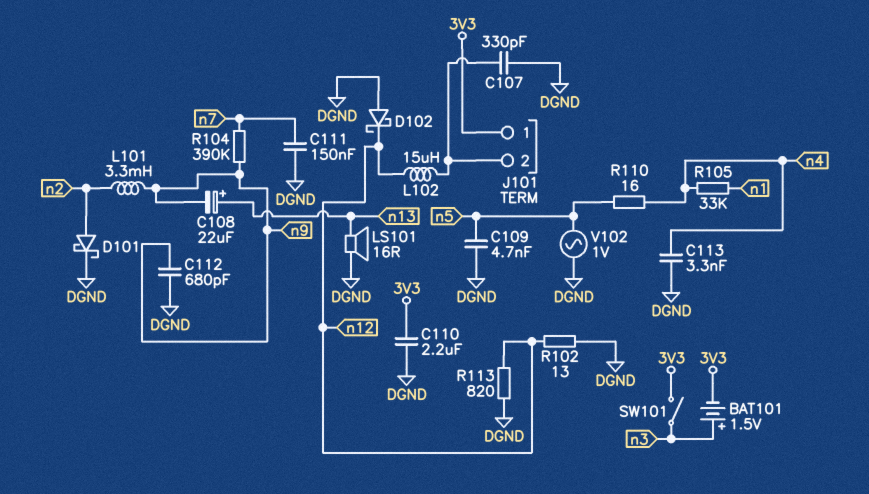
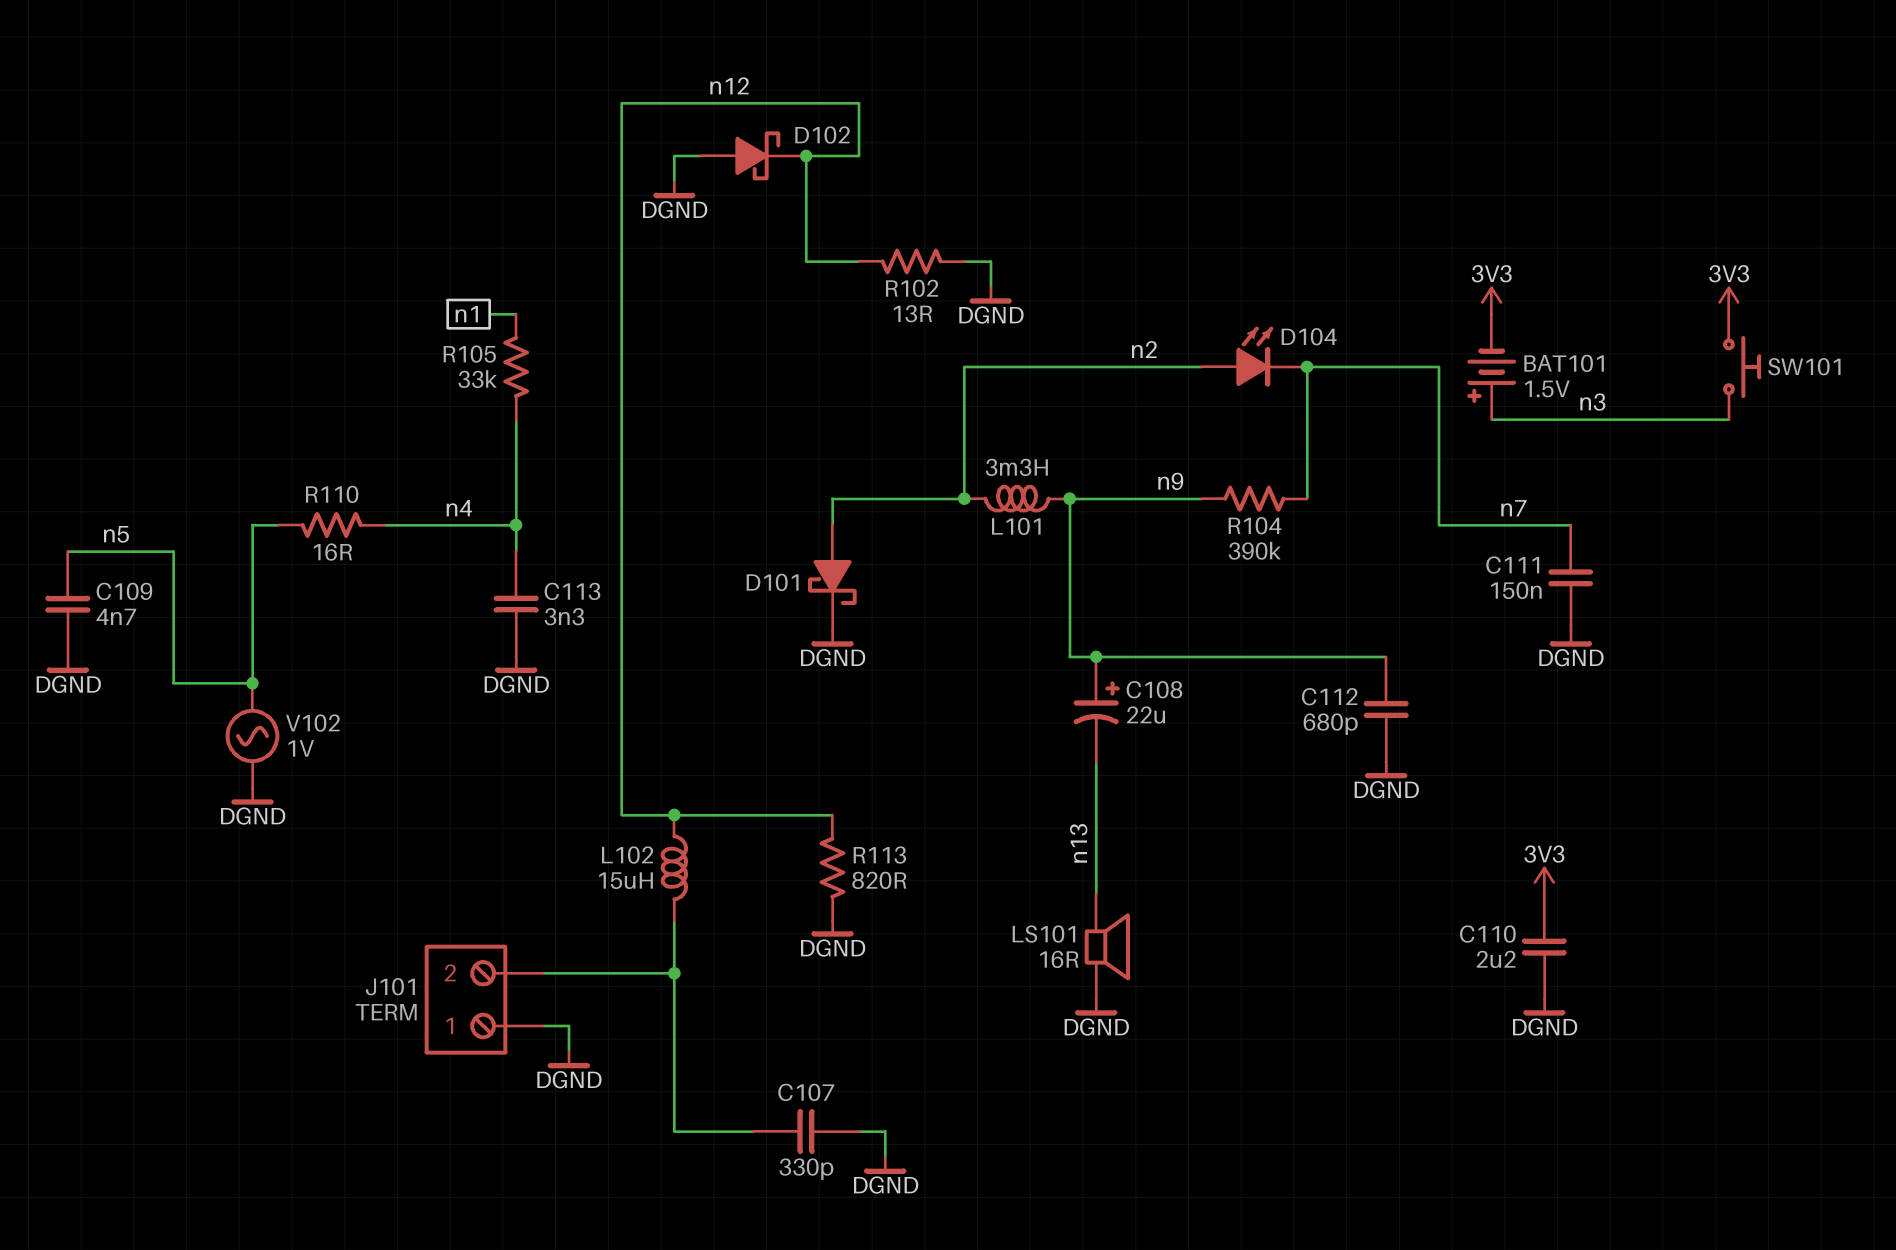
C108: 22uF (plus n13, minus n9) -> 22uF (plus n9, minus n13)
D104: none -> LED (A n2, K n7)
J101 pin 1: 3V3 -> DGND
SW101: switch (3V3, n3) -> button (3V3, n3)

